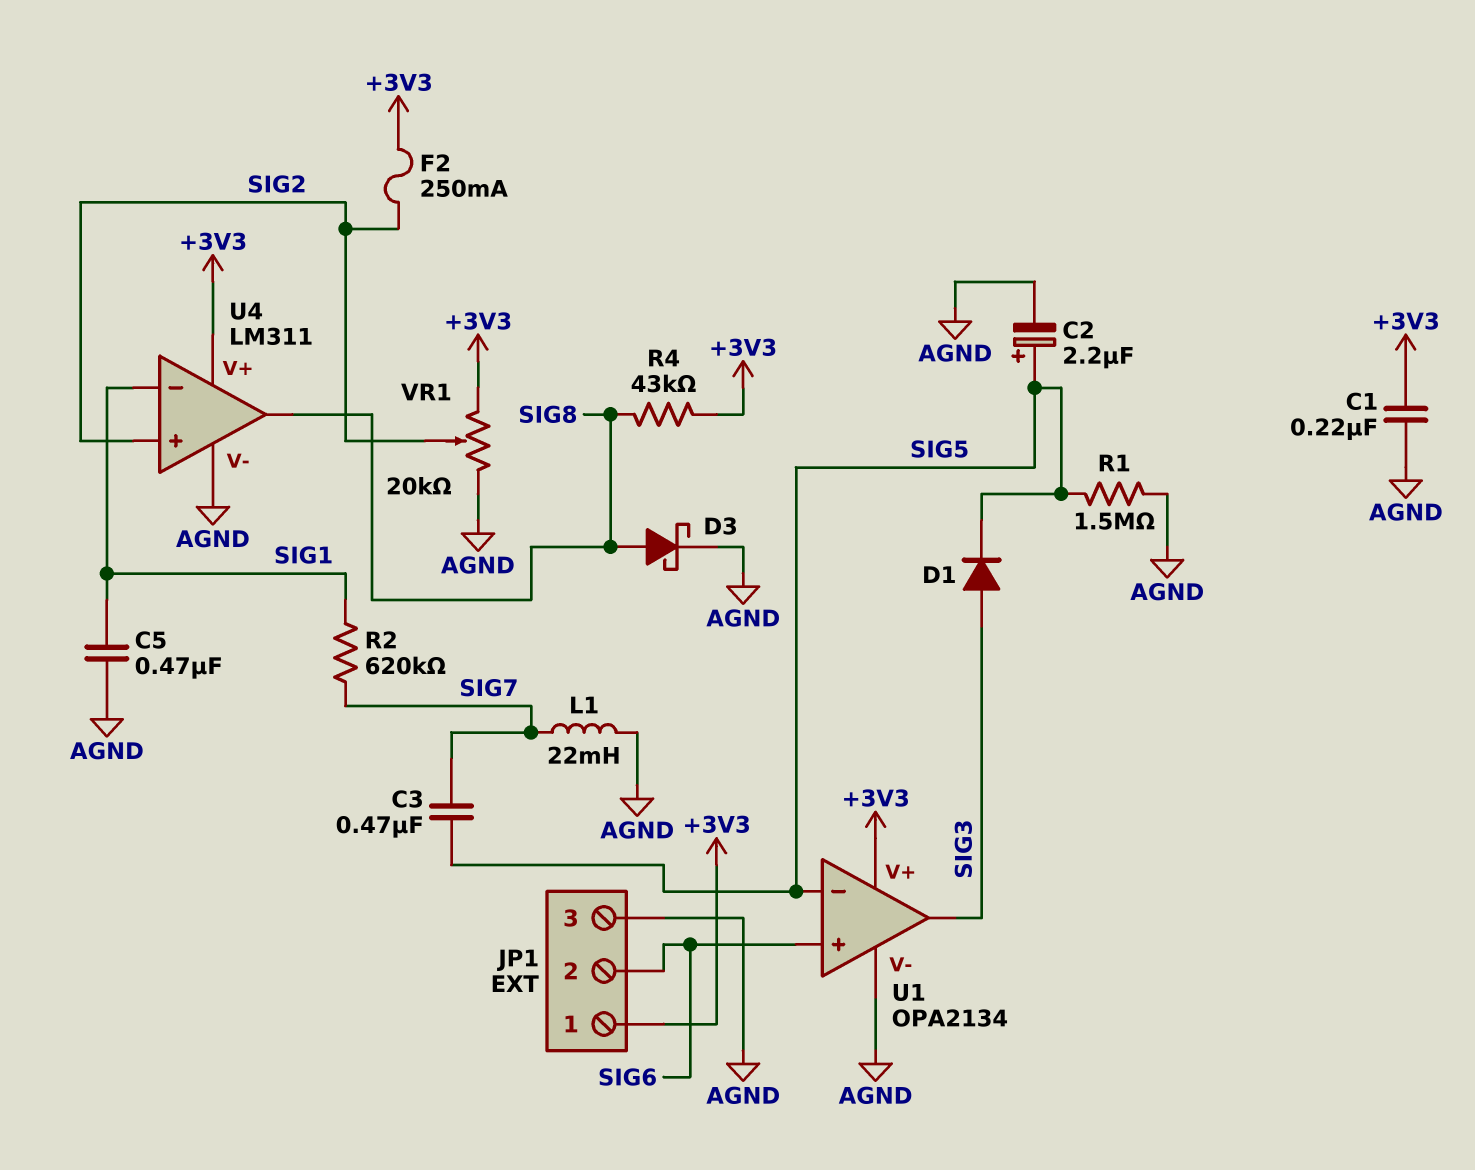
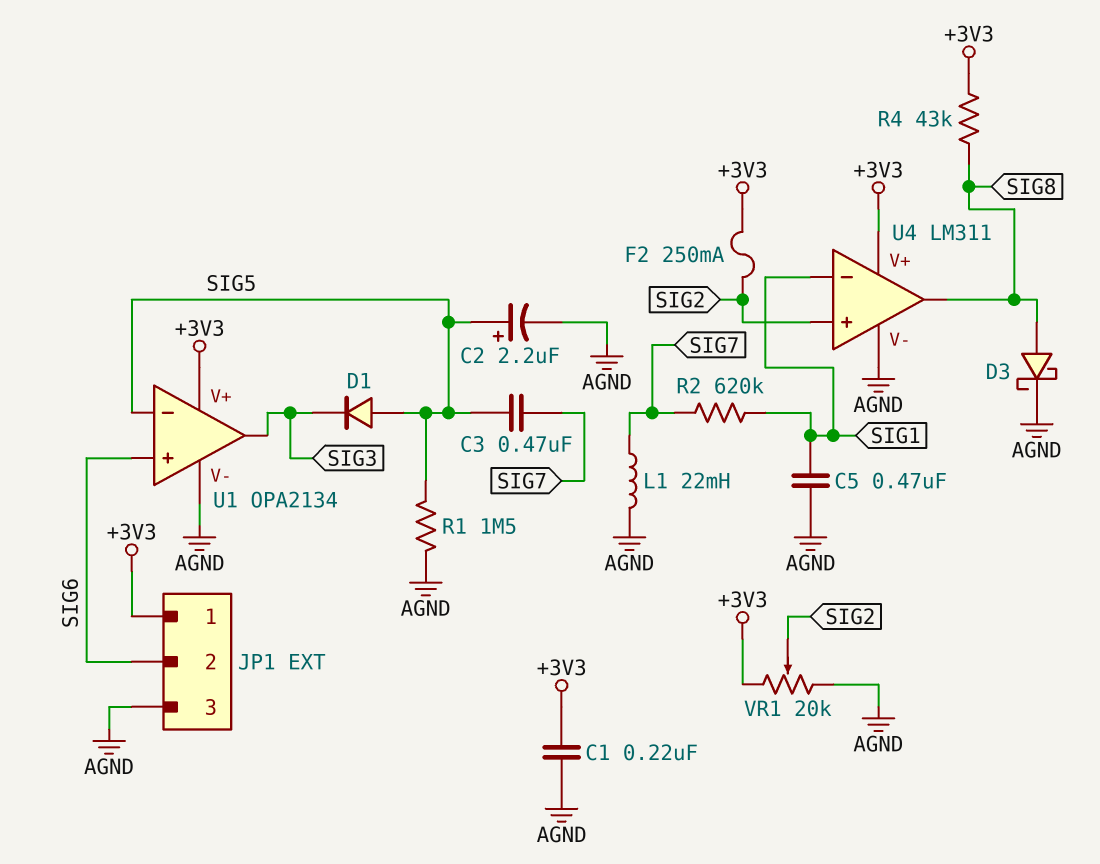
D1: diode (A SIG3, K SIG5) -> diode (A SIG5, K SIG3)

